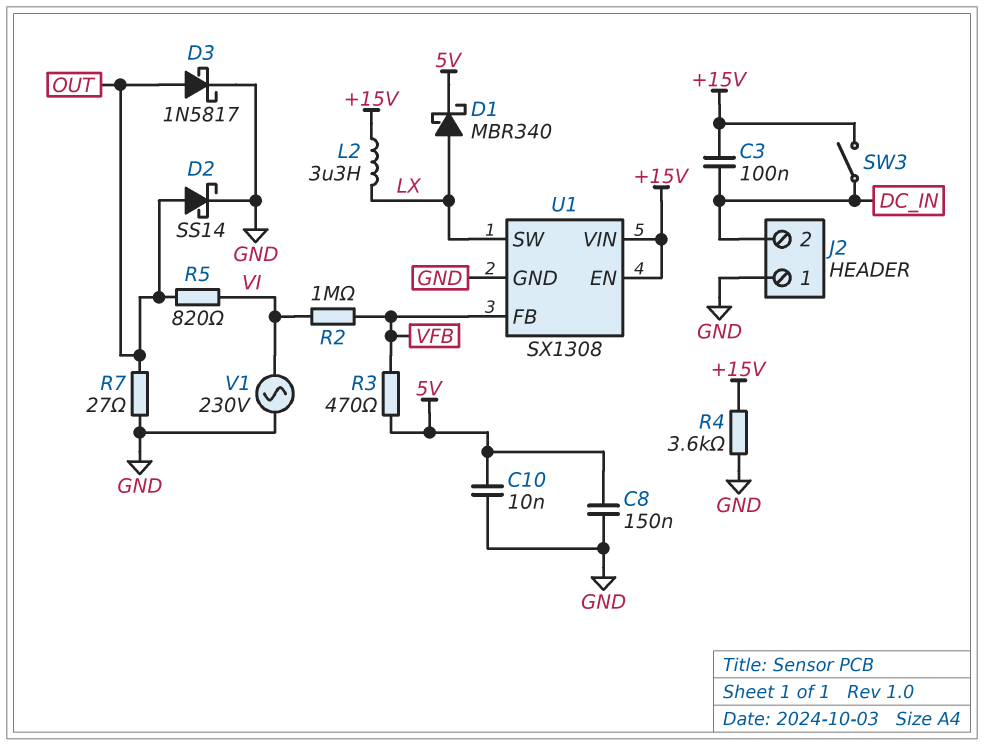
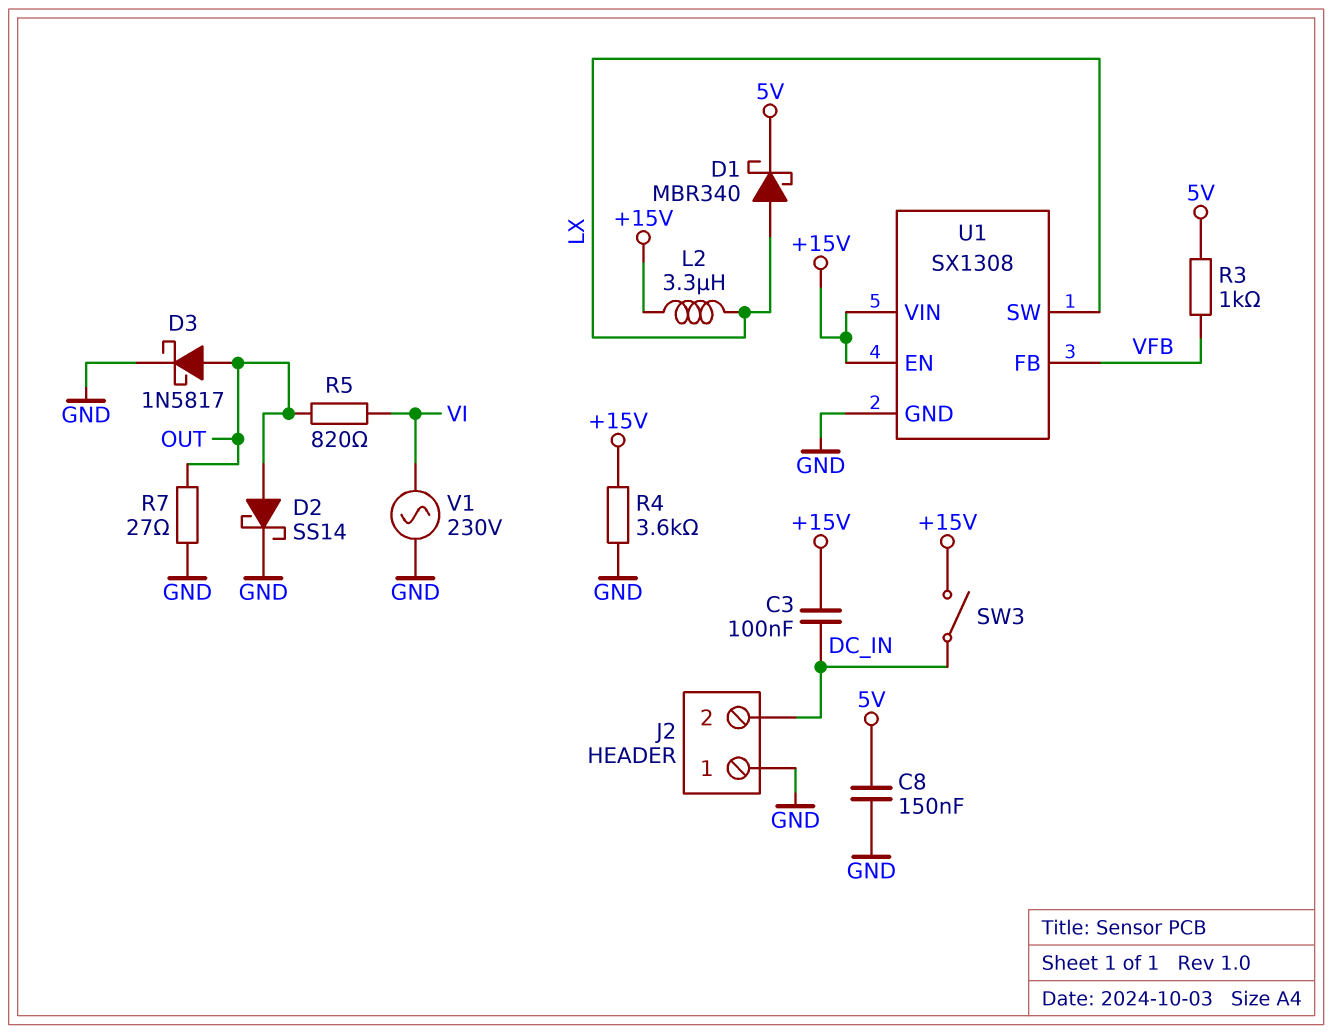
C10: 10nF (5V, GND) -> none
R2: 1M (VFB, VI) -> none
R3: 470 (5V, VFB) -> 1k (5V, VFB)

